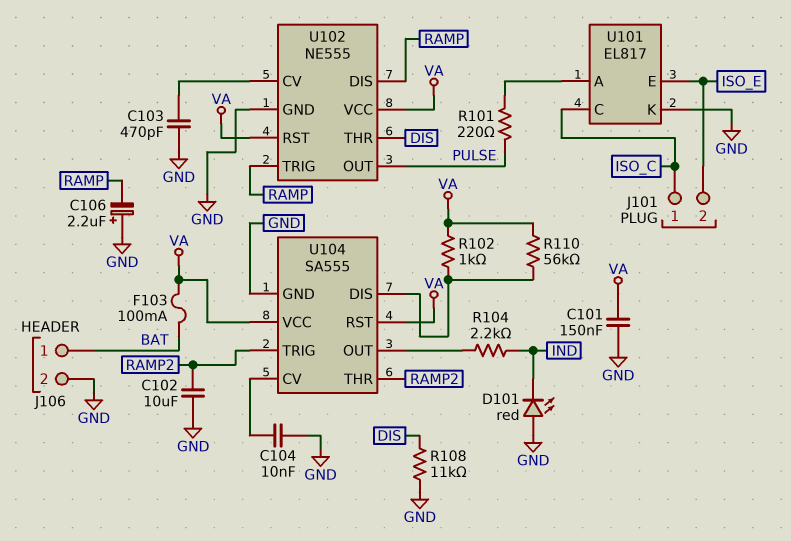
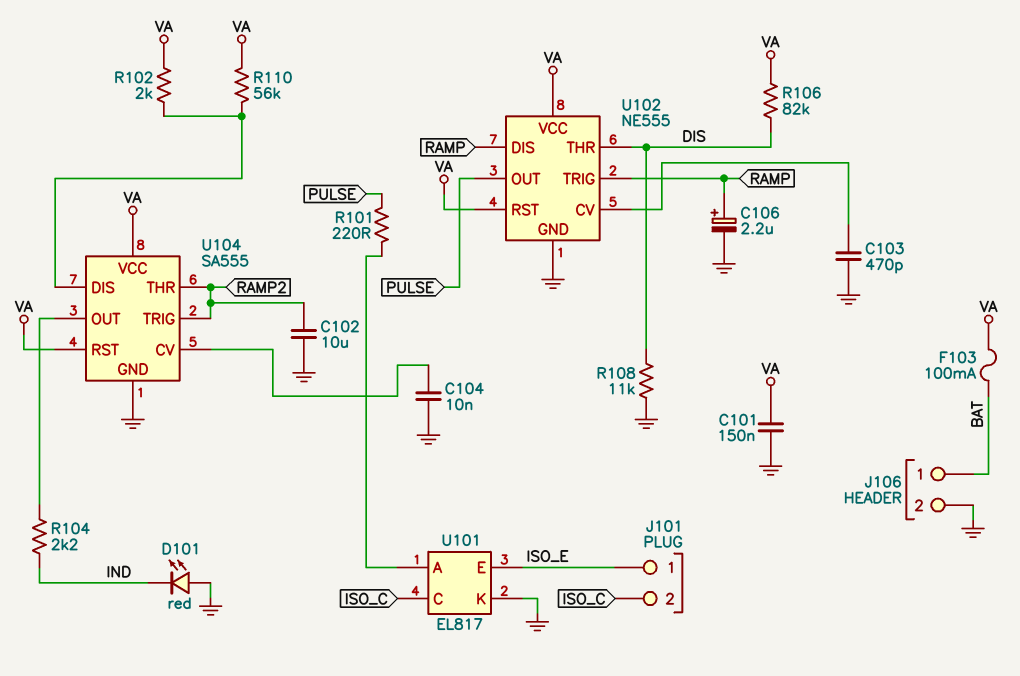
C106: 2.2uF (plus GND, minus RAMP) -> 2.2uF (plus RAMP, minus GND)
J101 pin 1: ISO_C -> ISO_E
J101 pin 2: ISO_E -> ISO_C
R102: 1k (U104/DIS, VA) -> 2k (U104/DIS, VA)
R106: none -> 82k (DIS, VA)

